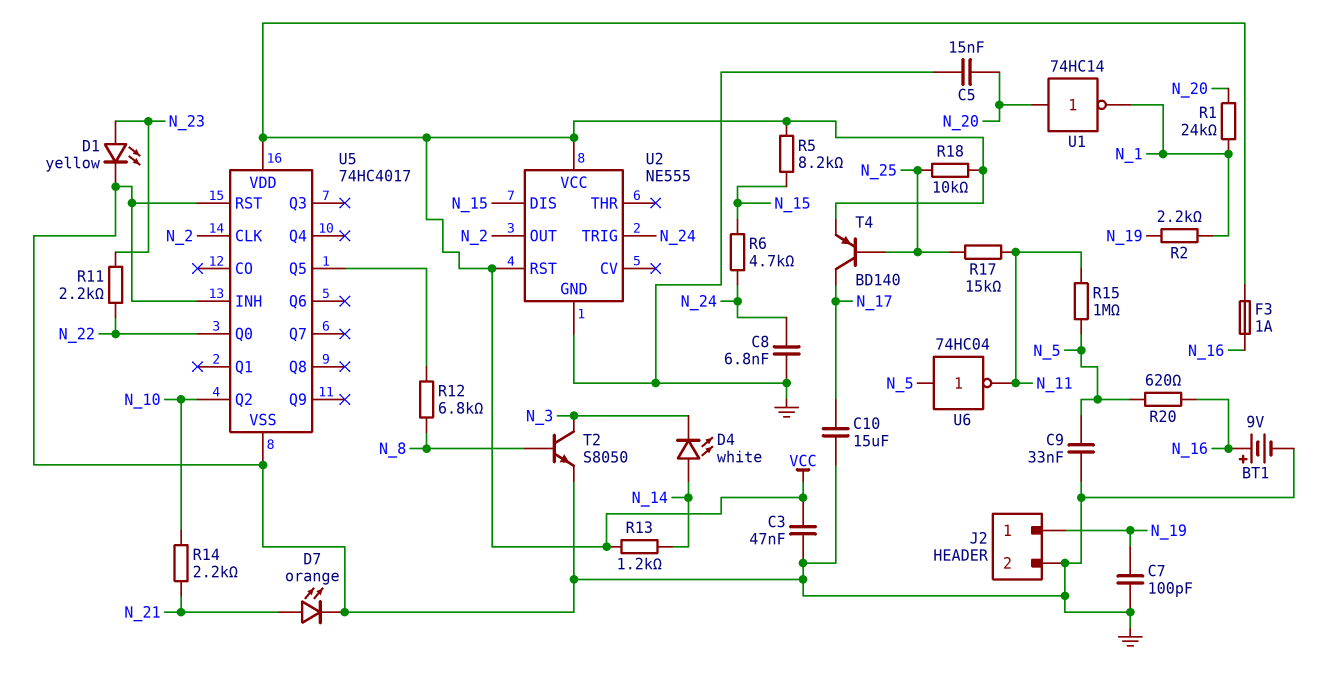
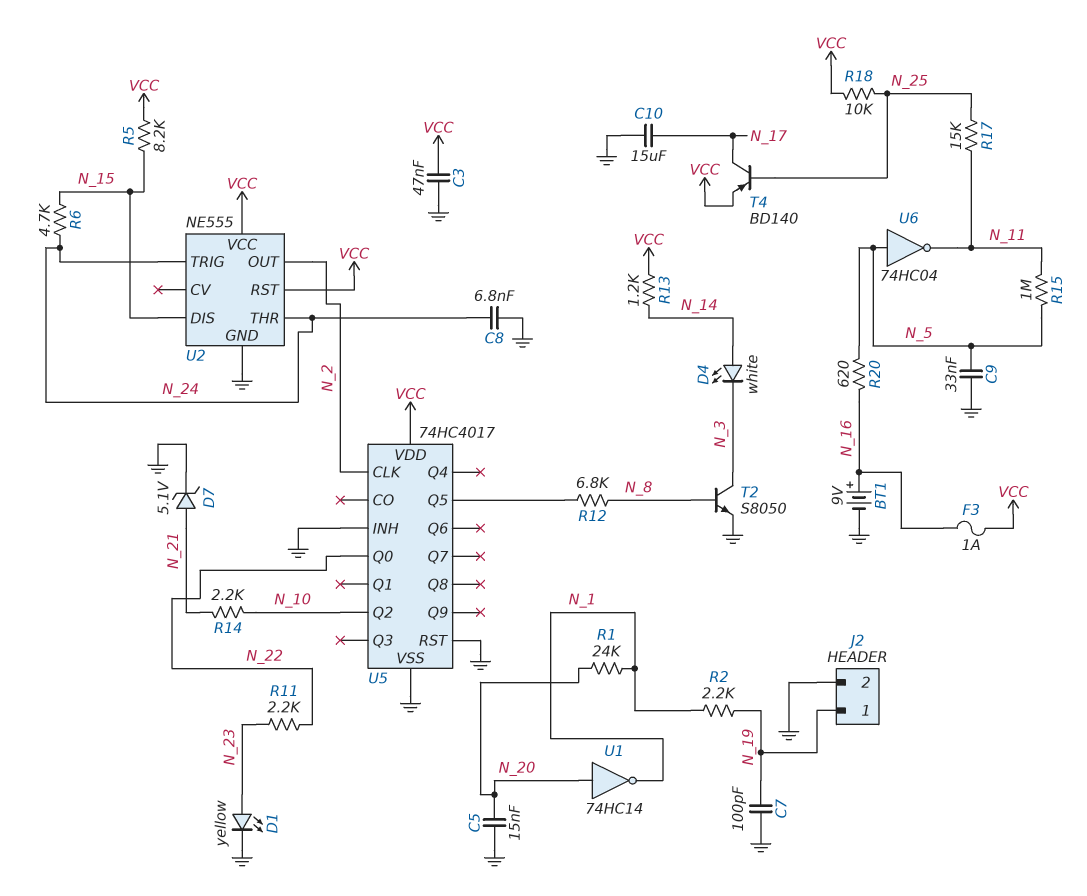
D7: LED orange (A N_21, K GND) -> zener 5.1V (A N_21, K GND)
U2 pin THR: none -> N_24

